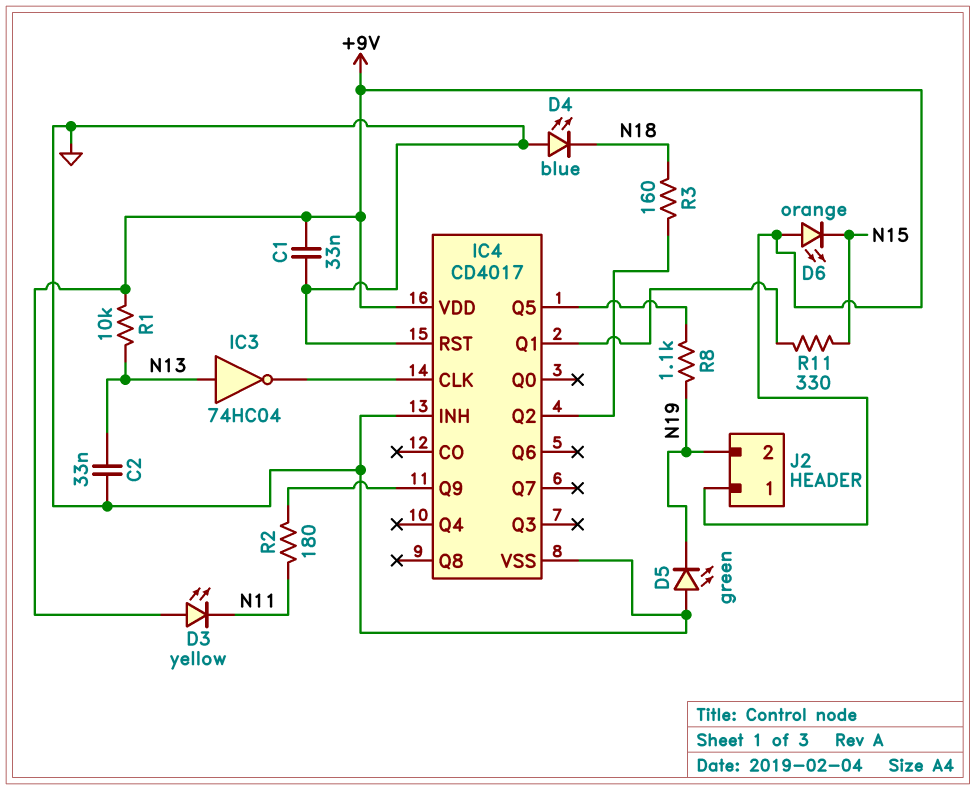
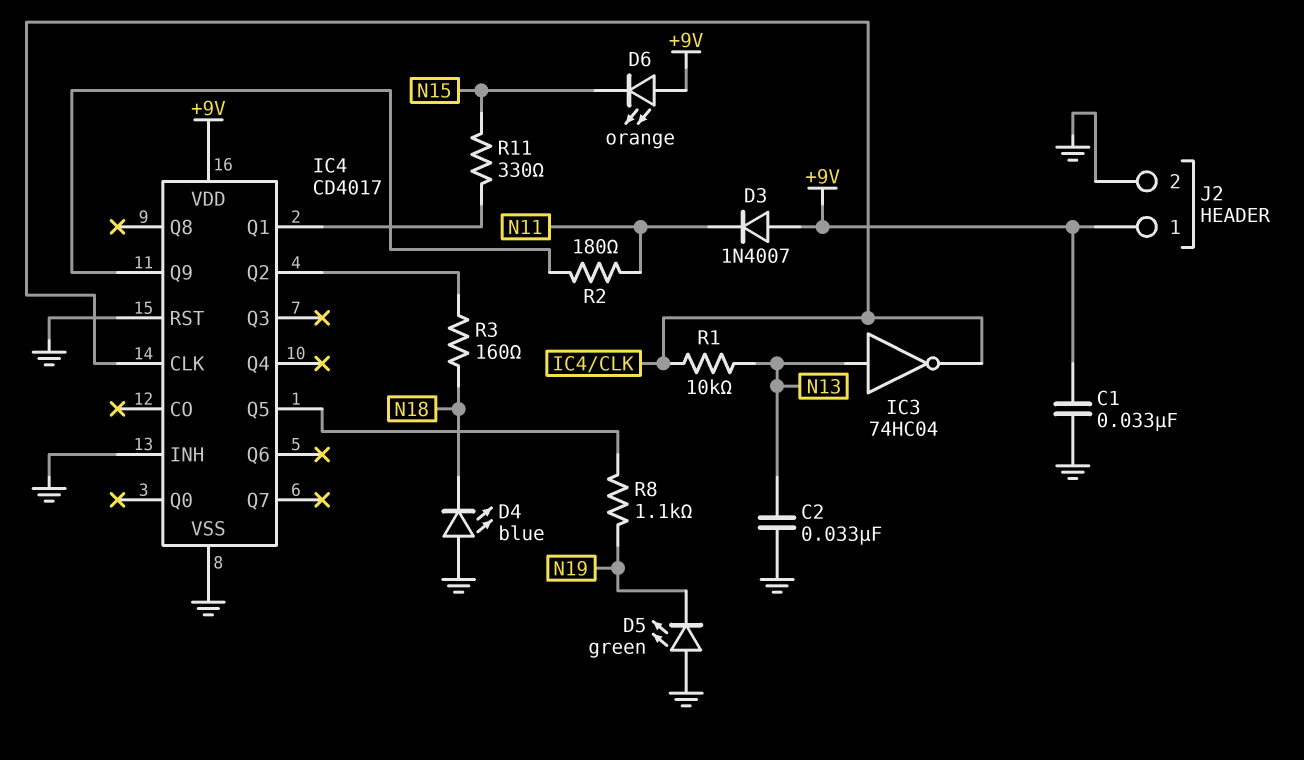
D3: LED yellow (A +9V, K N11) -> diode 1N4007 (A +9V, K N11)
J2 pin 2: N19 -> GND
R1: 10k (+9V, N13) -> 10k (IC4/CLK, N13)

